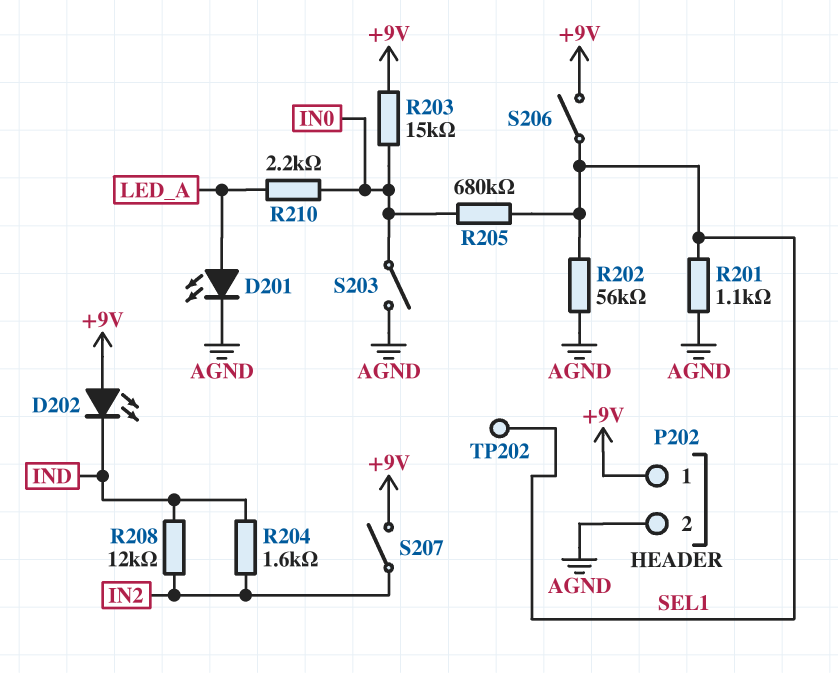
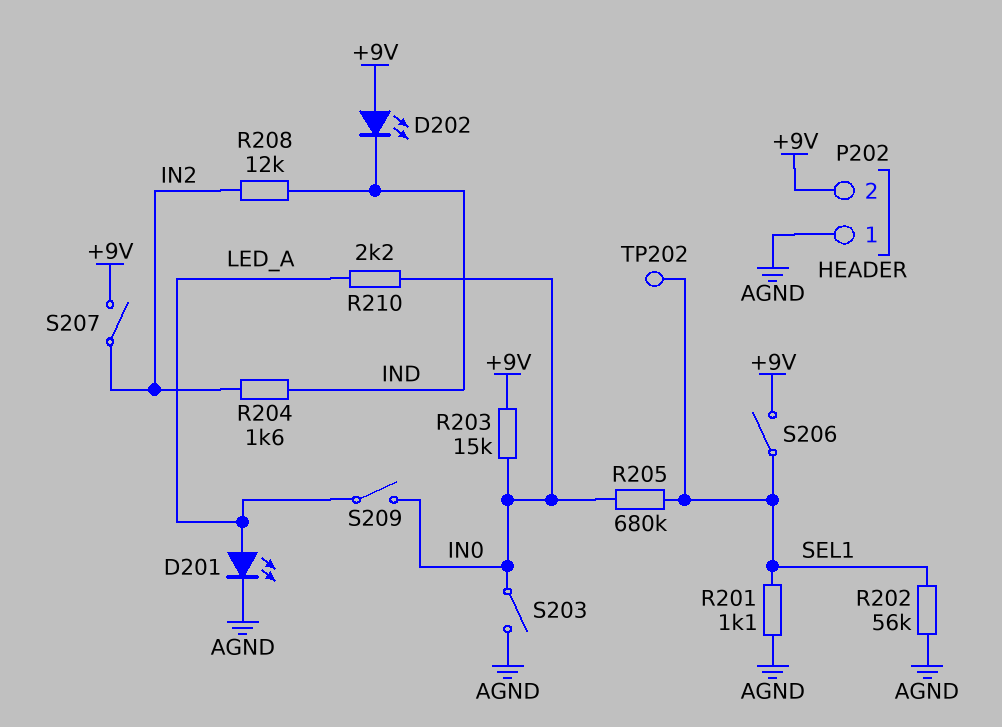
P202 pin 1: +9V -> AGND
P202 pin 2: AGND -> +9V
S209: none -> switch (IN0, LED_A)

